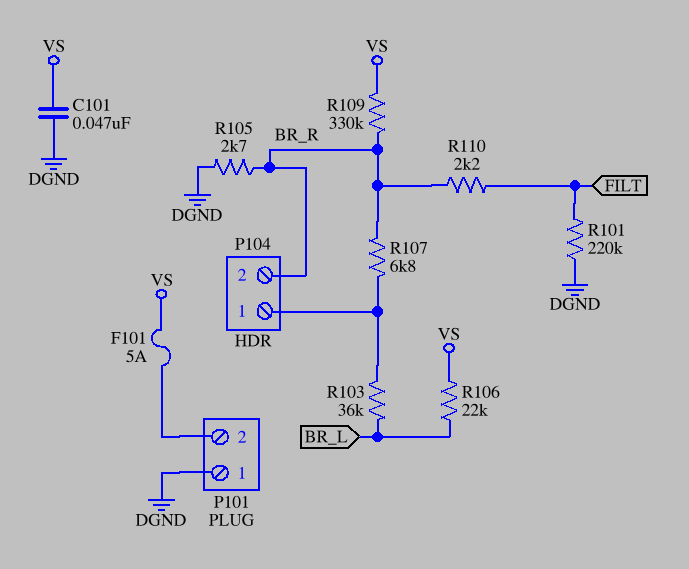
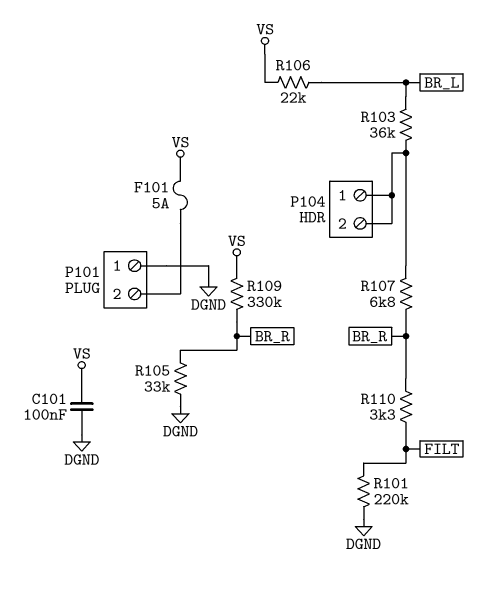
C101: 47nF (DGND, VS) -> 100nF (DGND, VS)
P104 pin 2: BR_R -> P104/1
R105: 2.7k (BR_R, DGND) -> 33k (BR_R, DGND)
R110: 2.2k (BR_R, FILT) -> 3.3k (BR_R, FILT)

